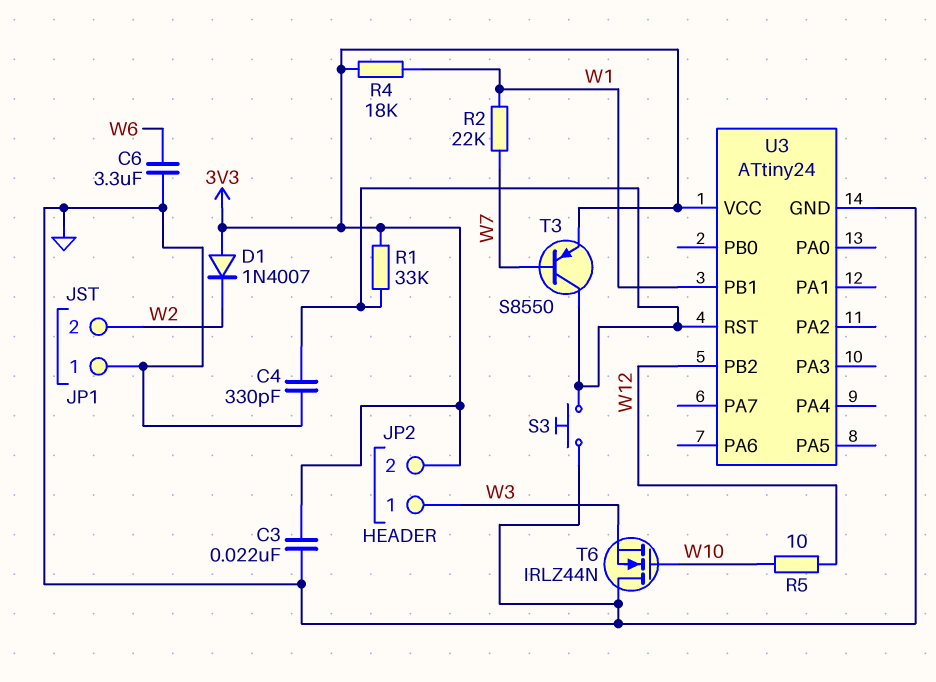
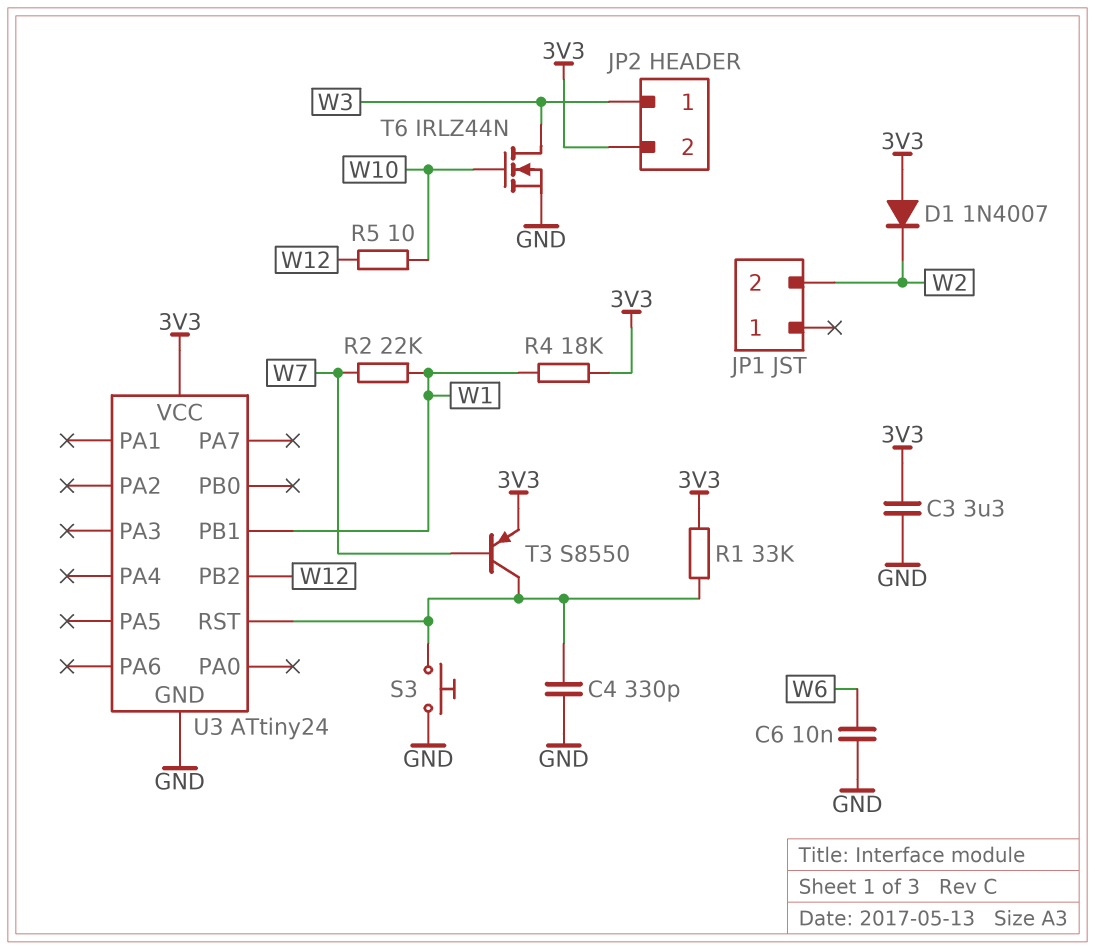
C3: 22nF (3V3, GND) -> 3.3uF (3V3, GND)
C6: 3.3uF (GND, W6) -> 10nF (GND, W6)
JP1 pin 1: GND -> none
T6: NMOS IRLZ44N (G W10, D GND, S W3) -> NMOS IRLZ44N (G W10, D W3, S GND)

